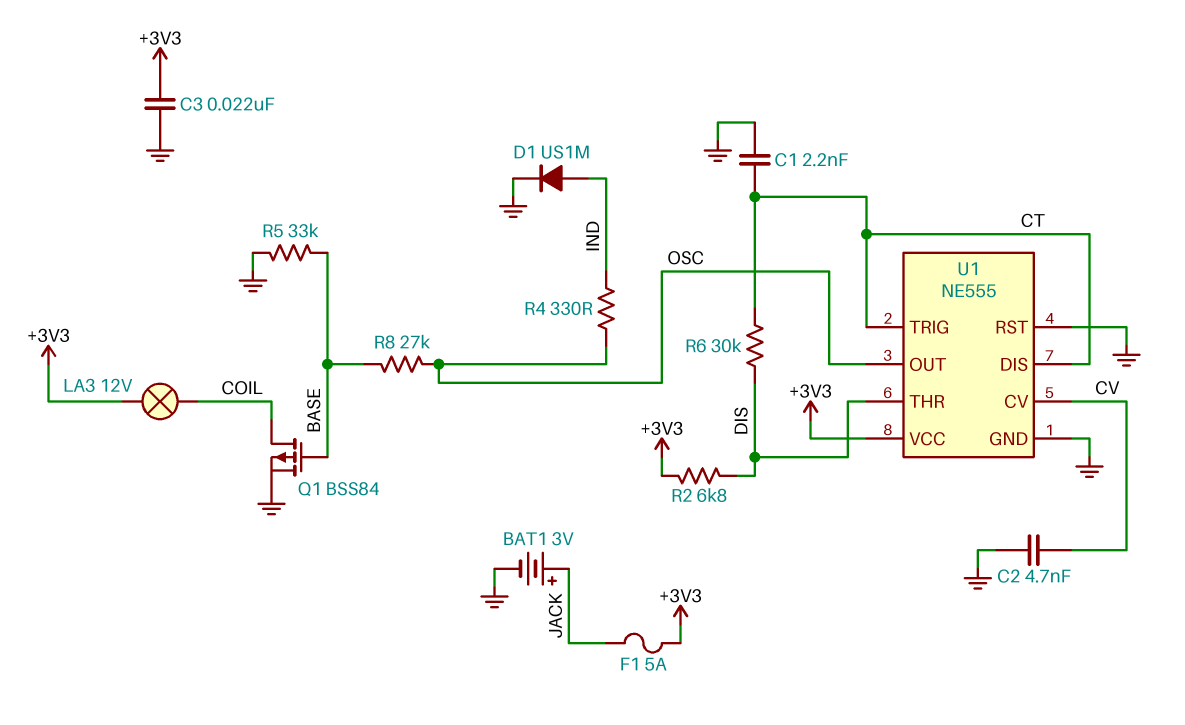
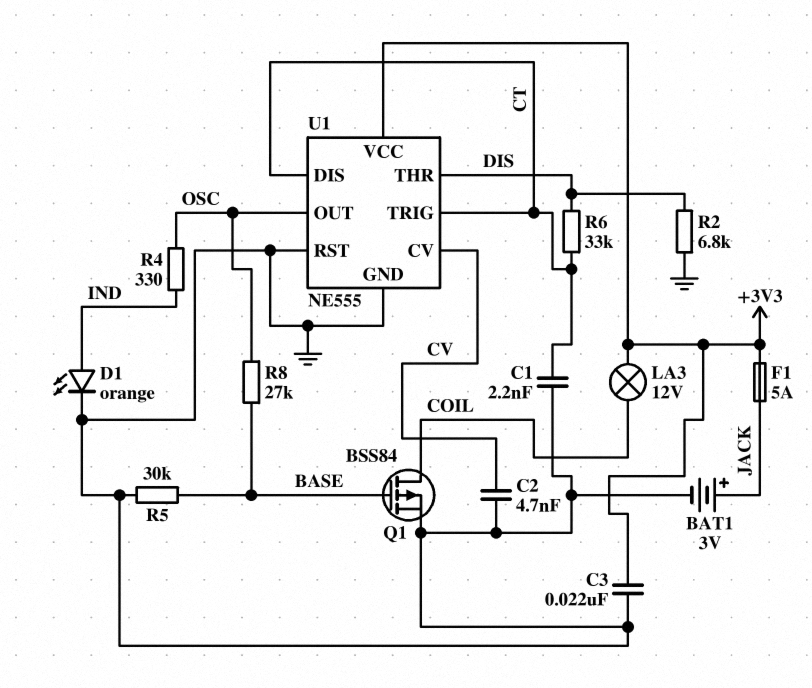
D1: diode US1M (A IND, K GND) -> LED orange (A IND, K GND)
R2: 6.8k (+3V3, DIS) -> 6.8k (DIS, GND)
R5: 33k (BASE, GND) -> 30k (BASE, GND)
R6: 30k (CT, DIS) -> 33k (CT, DIS)

